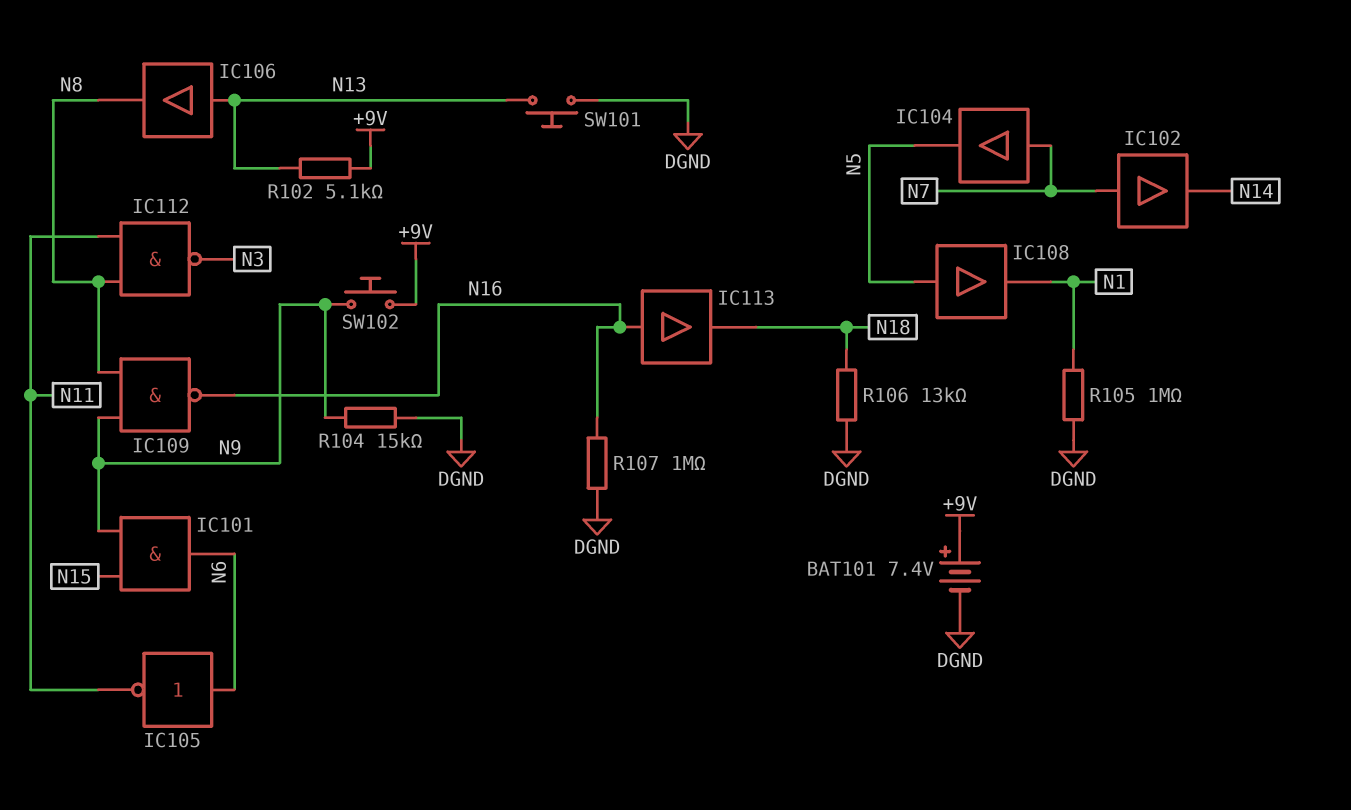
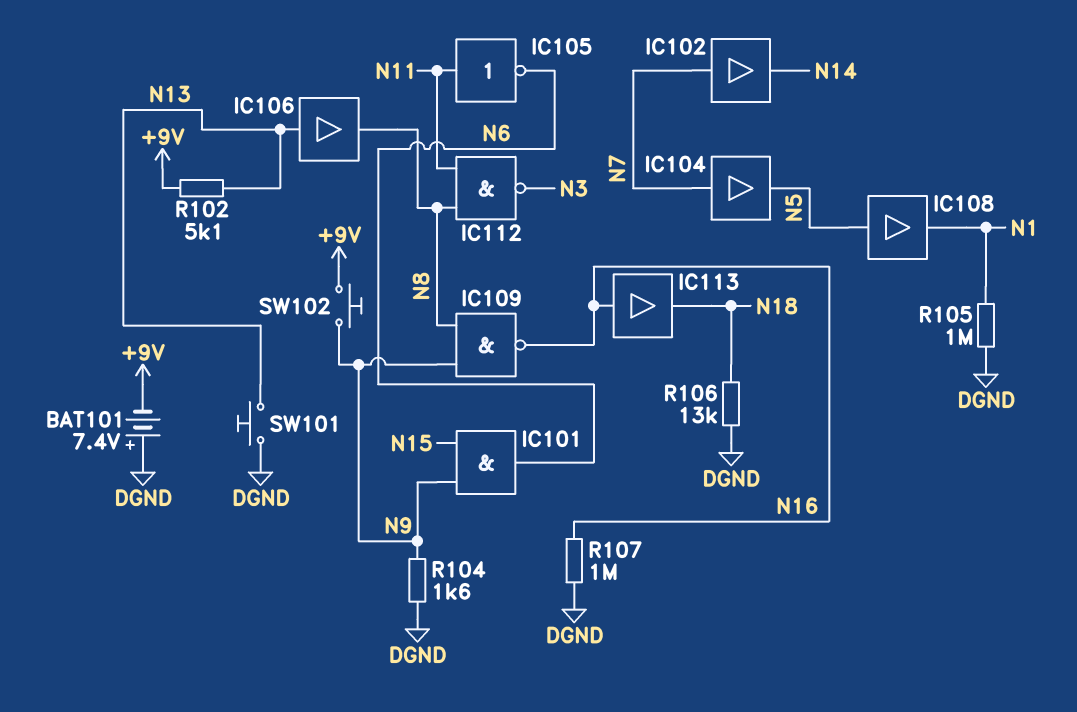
BAT101: 7.4V (plus +9V, minus DGND) -> 7.4V (plus DGND, minus +9V)
IC105: NOT (in N6, out N11) -> NOT (in N11, out N6)
R104: 15k (DGND, N9) -> 1.6k (DGND, N9)

